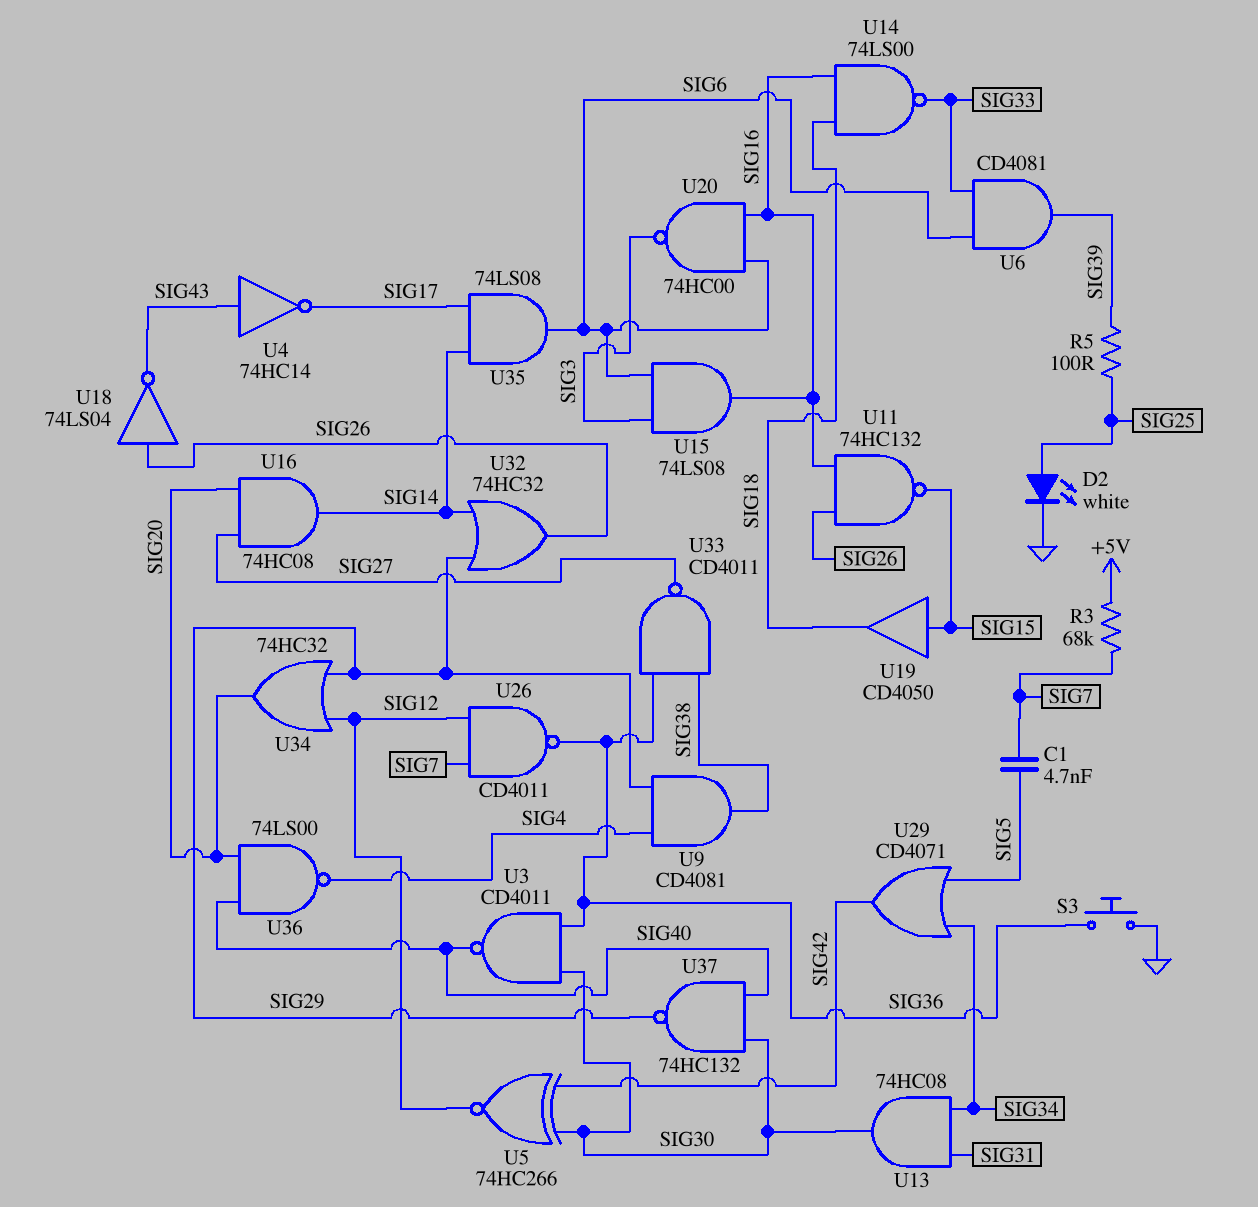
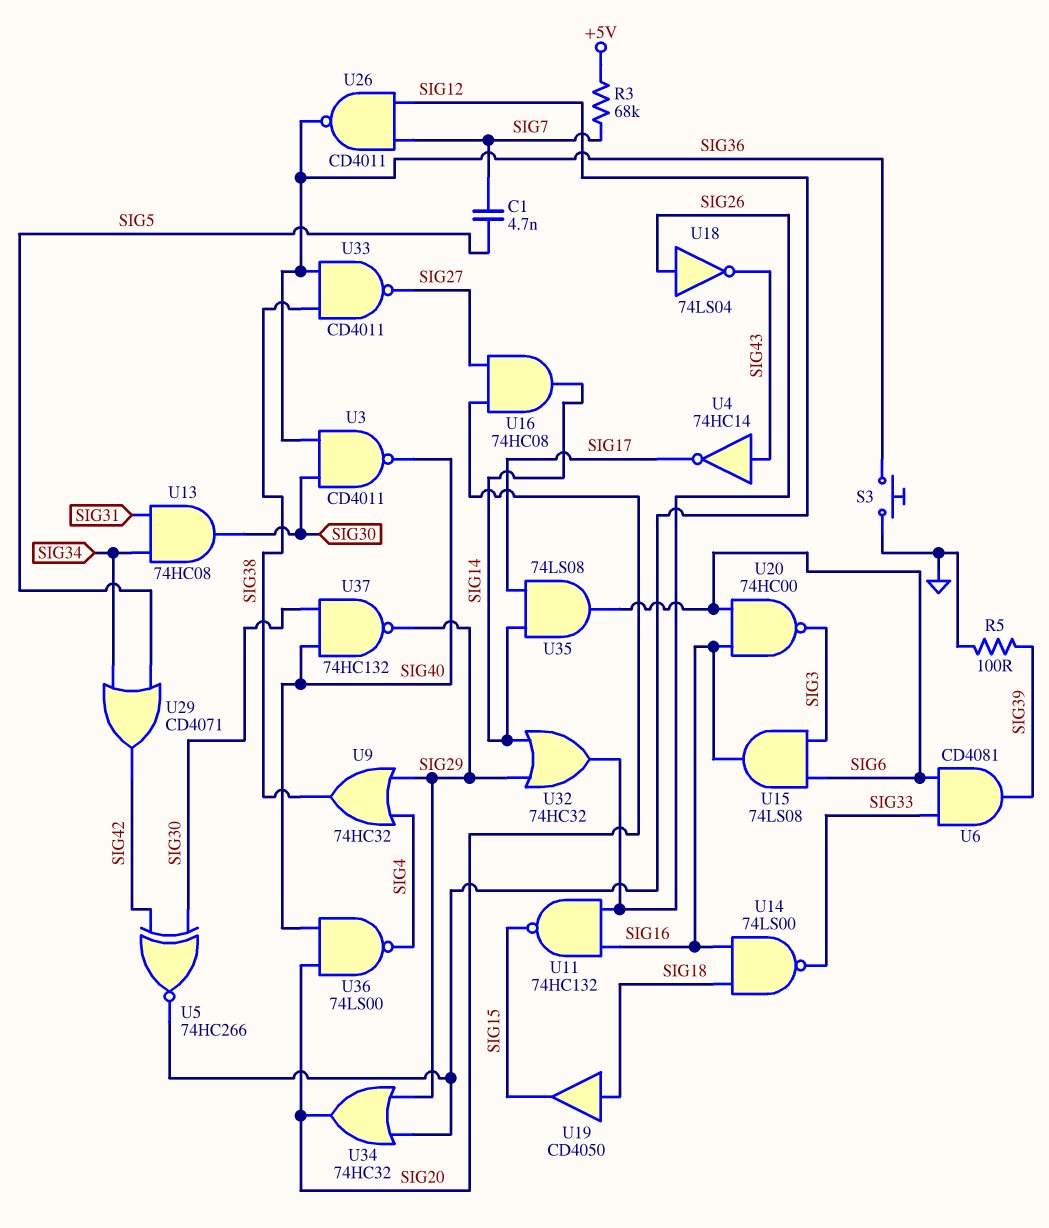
D2: LED white (A SIG25, K GND) -> none
R5: 100 (SIG25, SIG39) -> 100 (GND, SIG39)
U9: AND CD4081 (in SIG4, in SIG29, out SIG38) -> OR 74HC32 (in SIG4, in SIG29, out SIG38)
U19: buffer CD4050 (in SIG15, out SIG18) -> buffer CD4050 (in SIG18, out SIG15)

